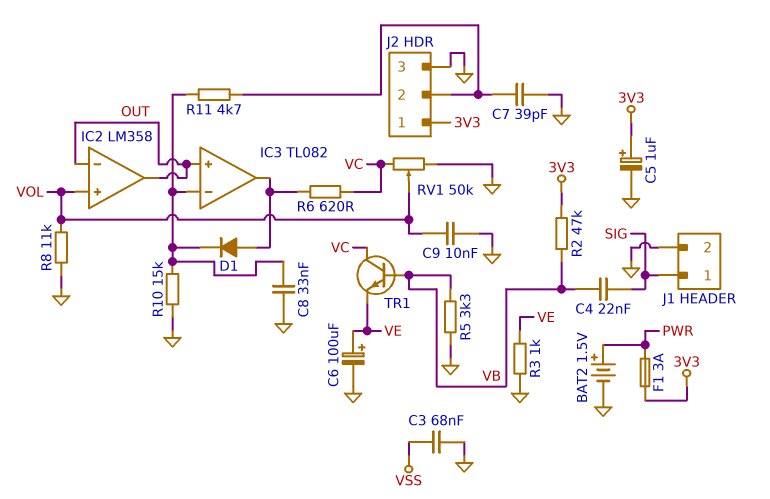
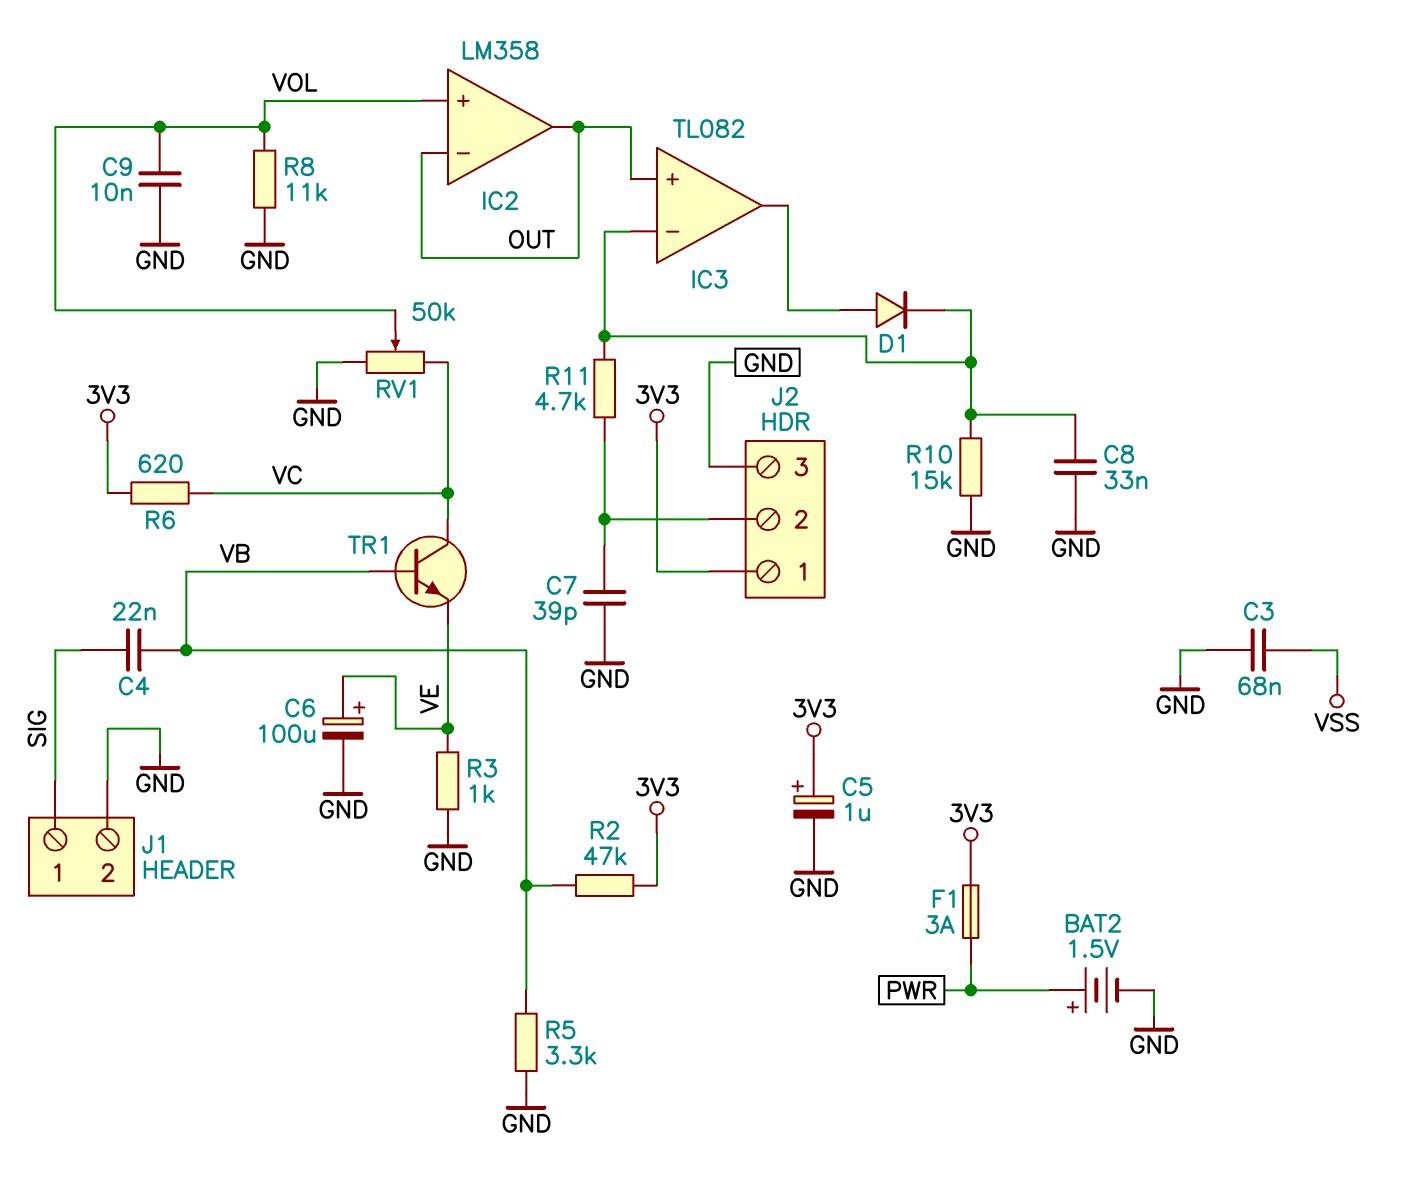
R6: 620 (IC3/out, VC) -> 620 (3V3, VC)

